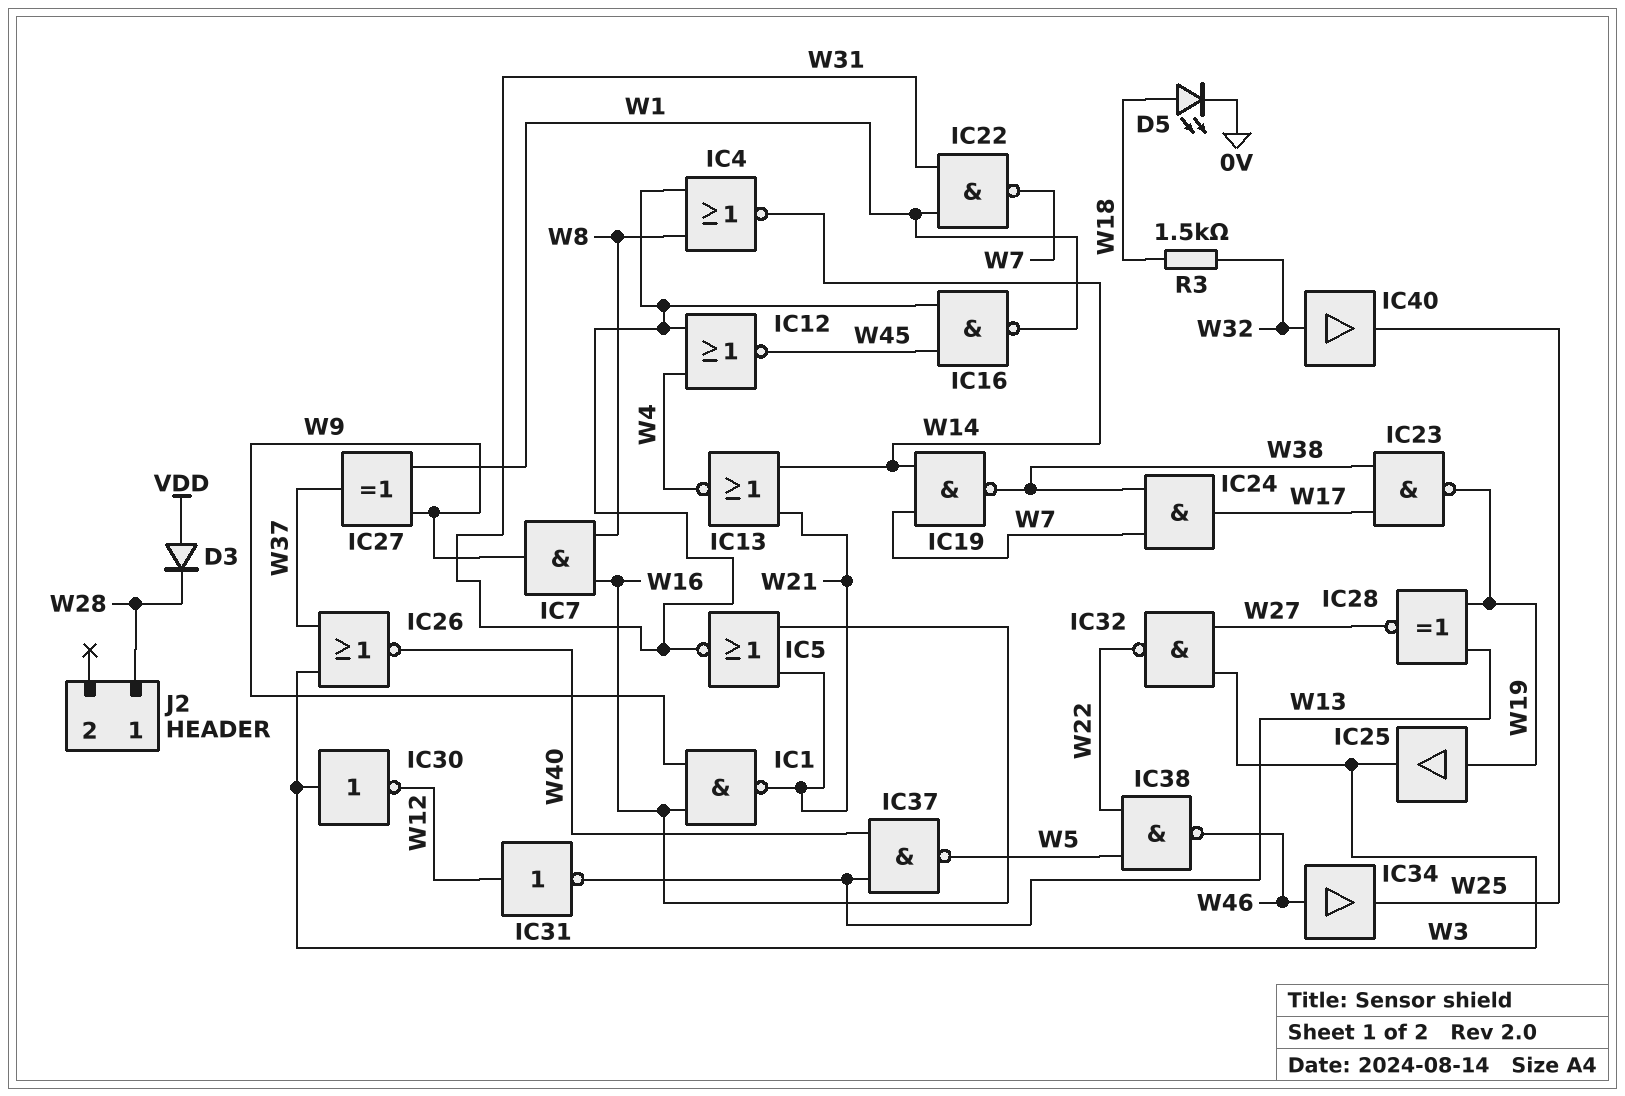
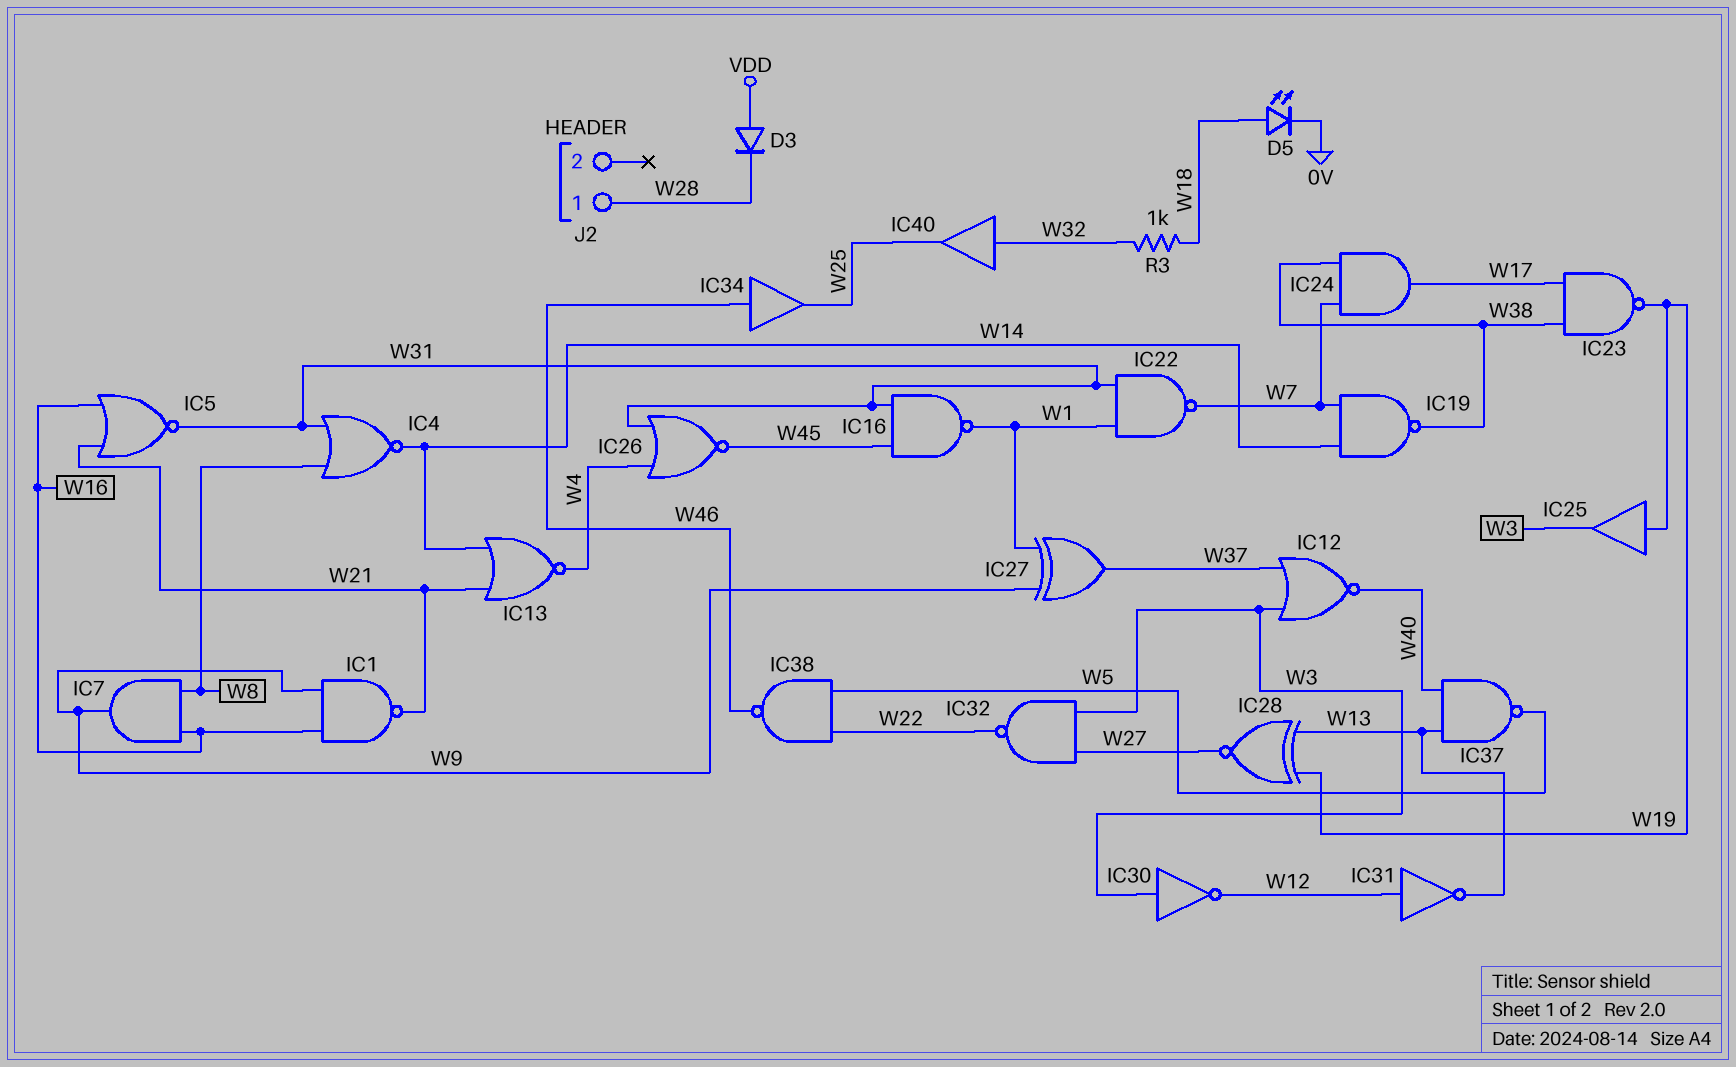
IC12: NOR (in W4, in W31, out W45) -> NOR (in W3, in W37, out W40)
IC26: NOR (in W3, in W37, out W40) -> NOR (in W4, in W31, out W45)
R3: 1.5k (W18, W32) -> 1k (W18, W32)

